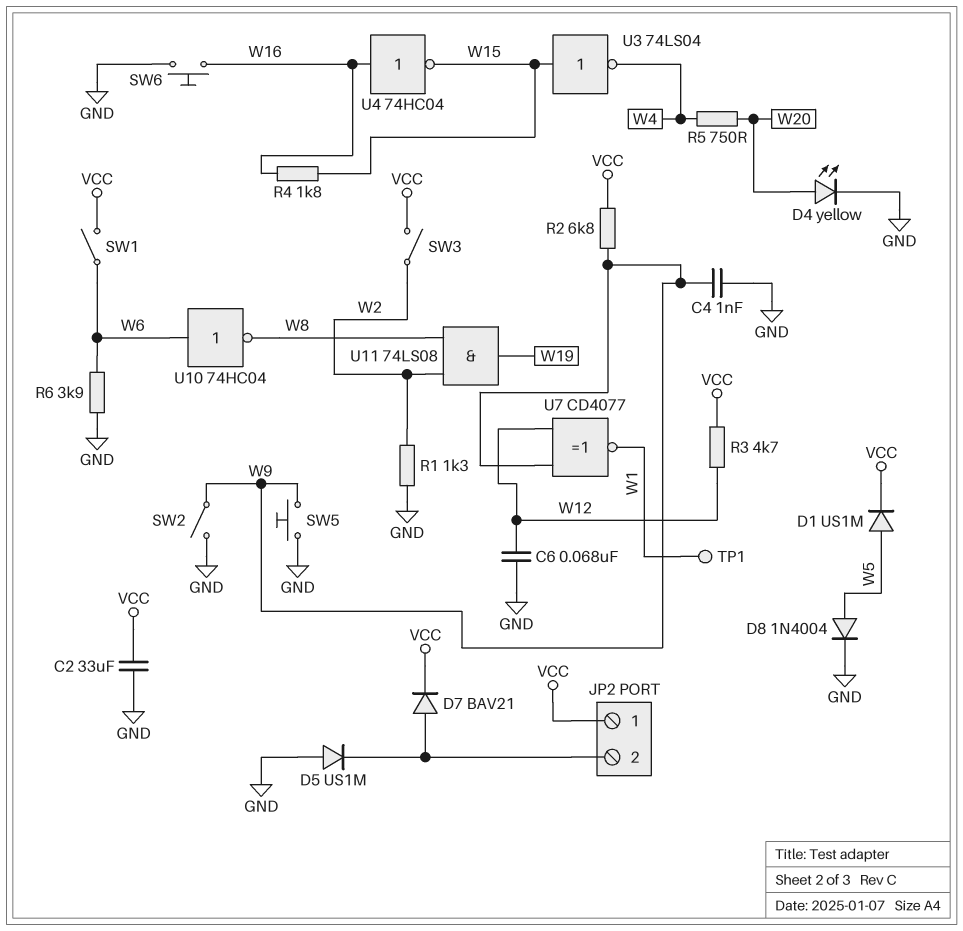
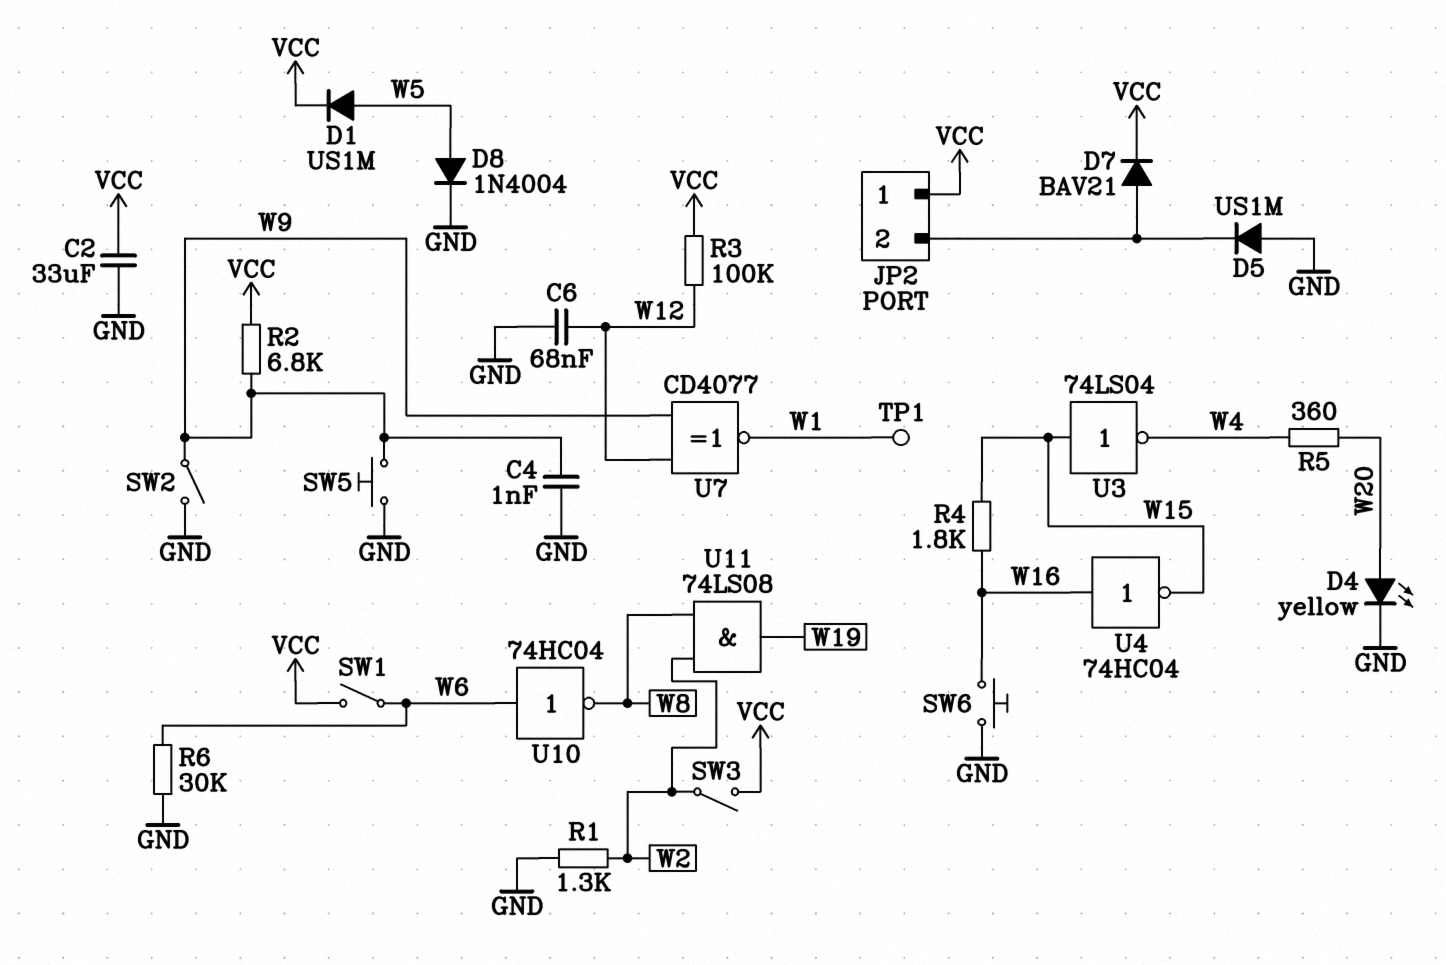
R3: 4.7k (VCC, W12) -> 100k (VCC, W12)
R5: 750 (W4, W20) -> 360 (W4, W20)
R6: 3.9k (GND, W6) -> 30k (GND, W6)

